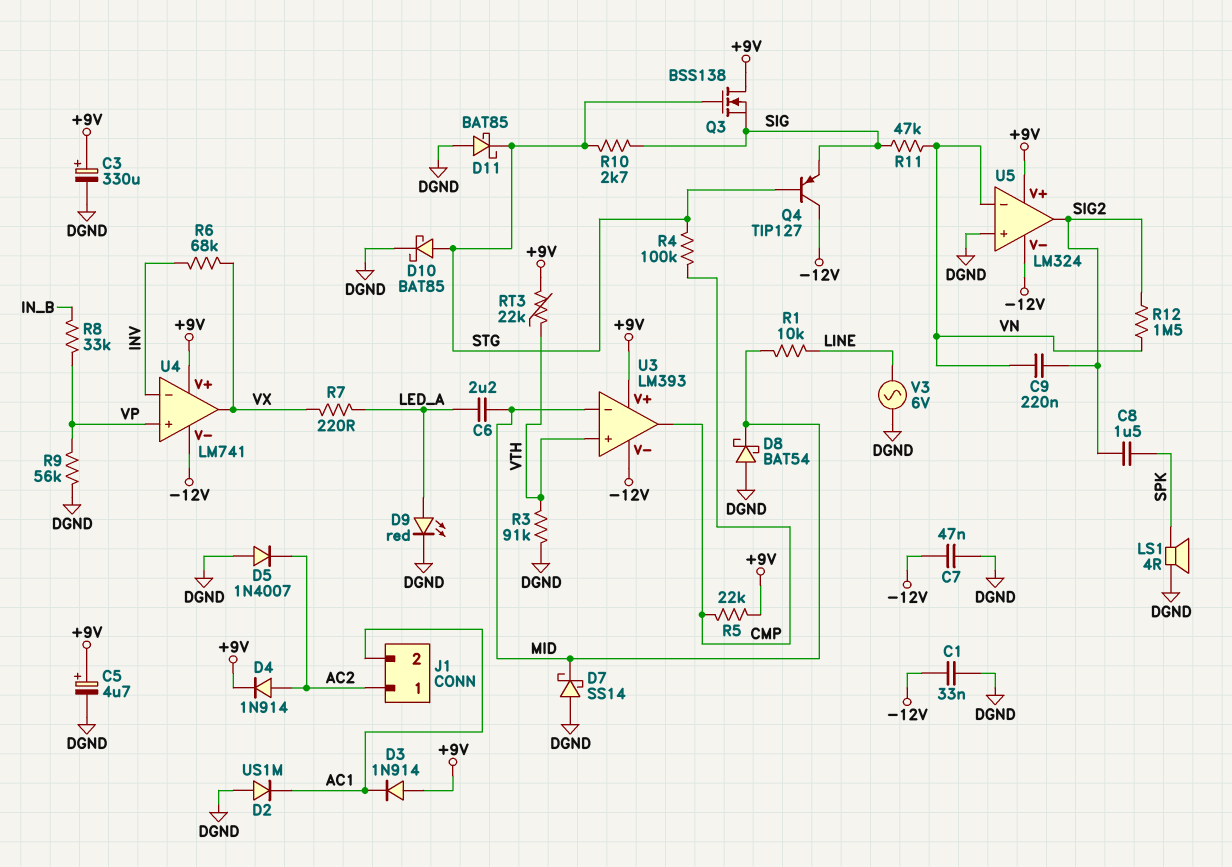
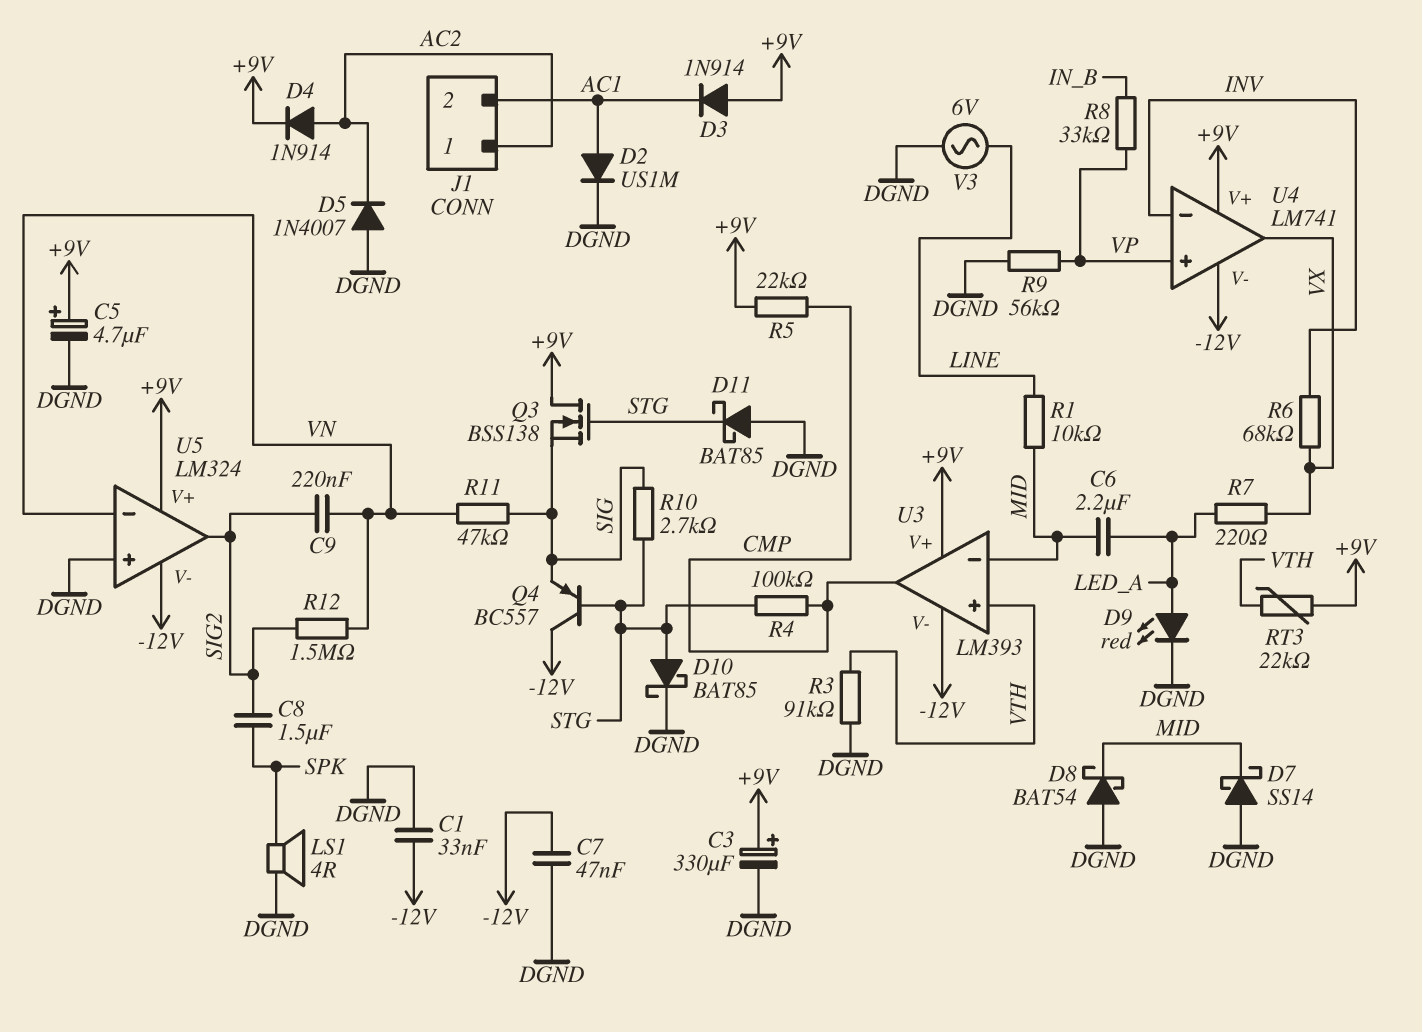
D2: diode US1M (A DGND, K AC1) -> diode US1M (A AC1, K DGND)
Q4: PNP TIP127 (B STG, C -12V, E SIG) -> PNP BC557 (B STG, C -12V, E SIG)

